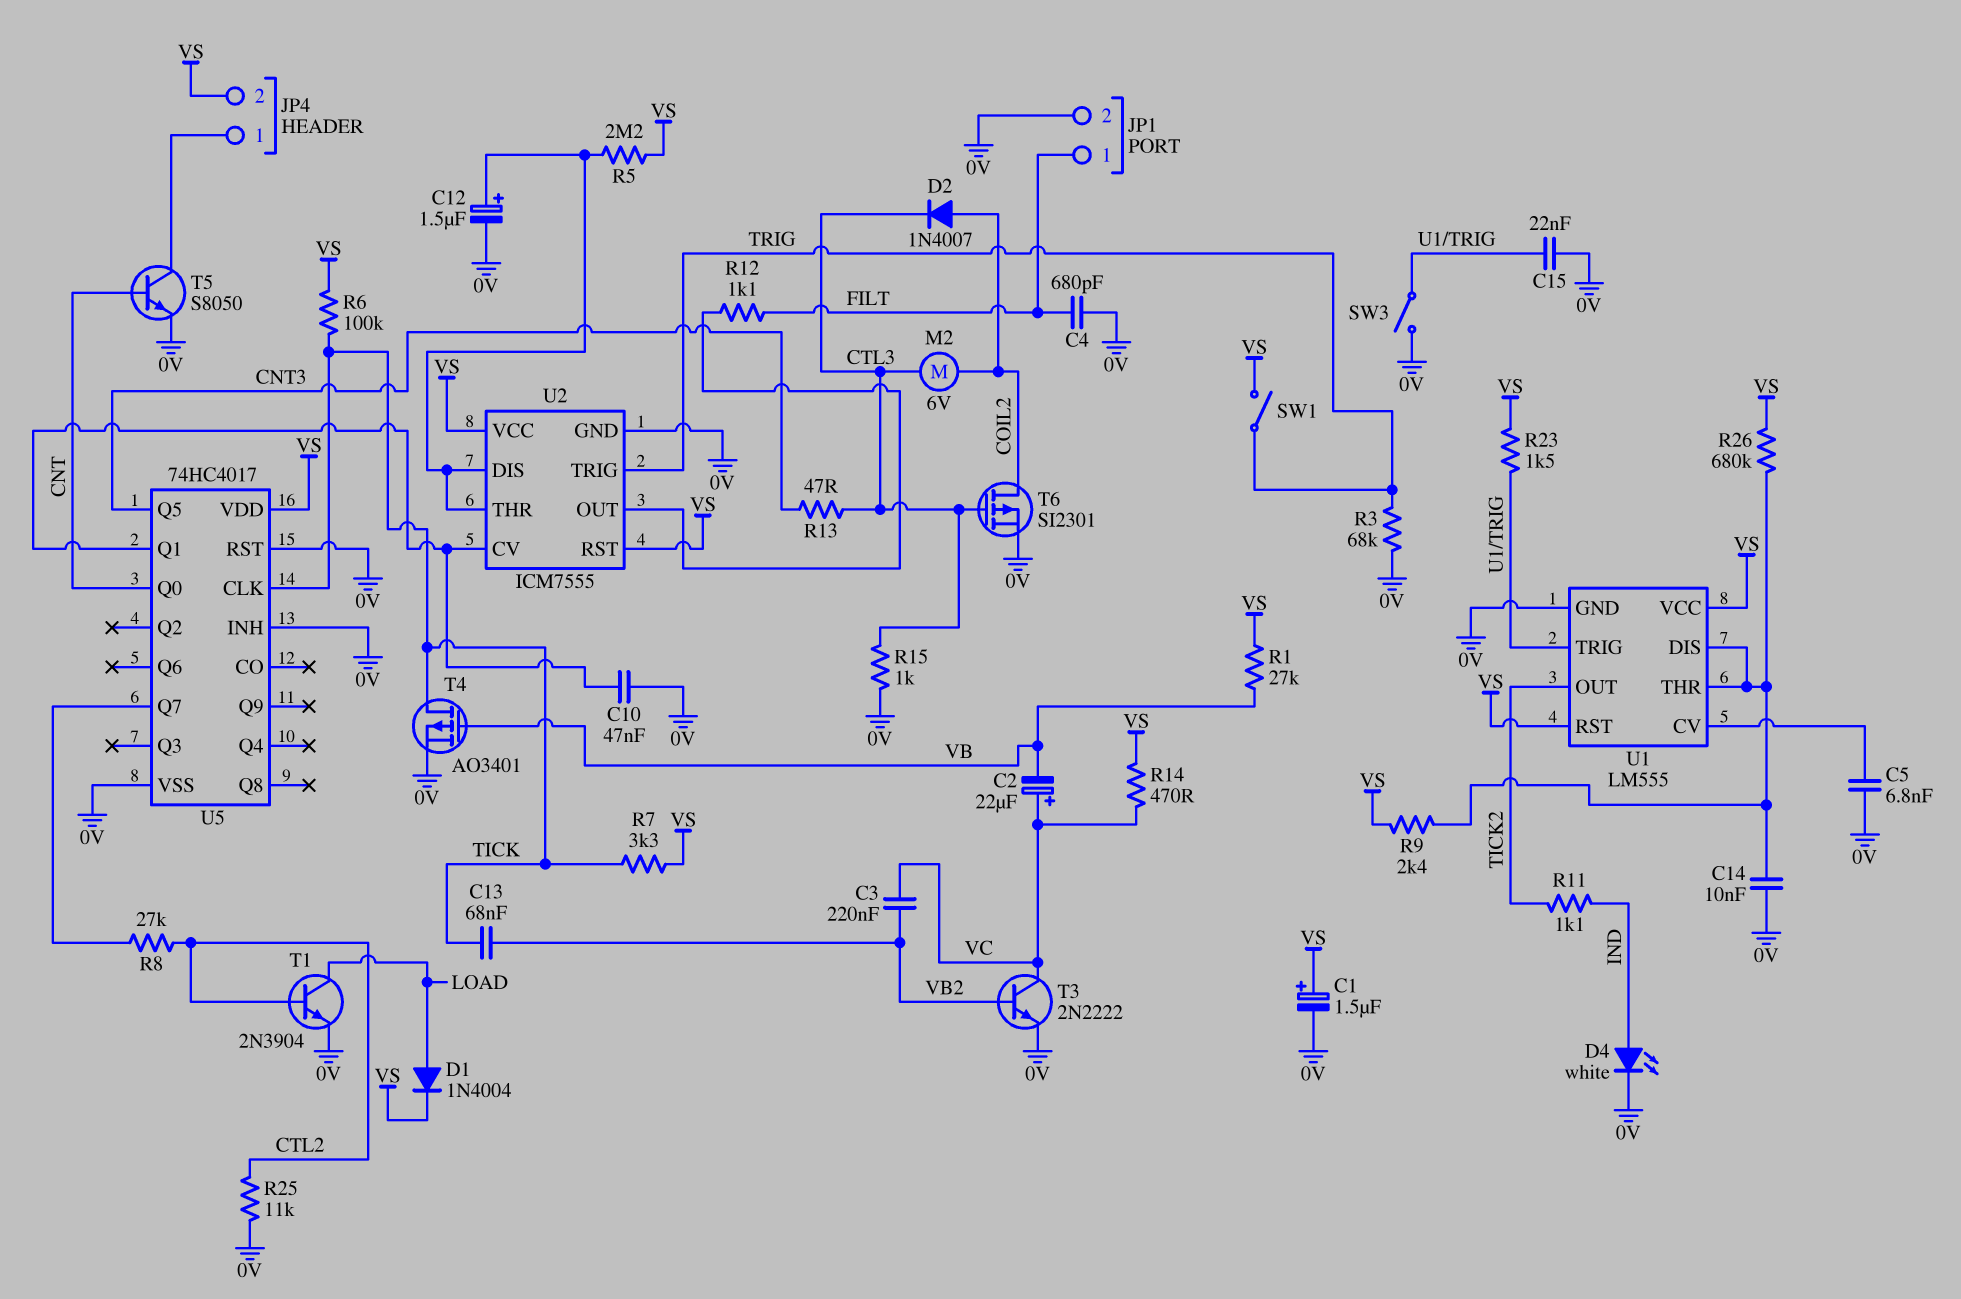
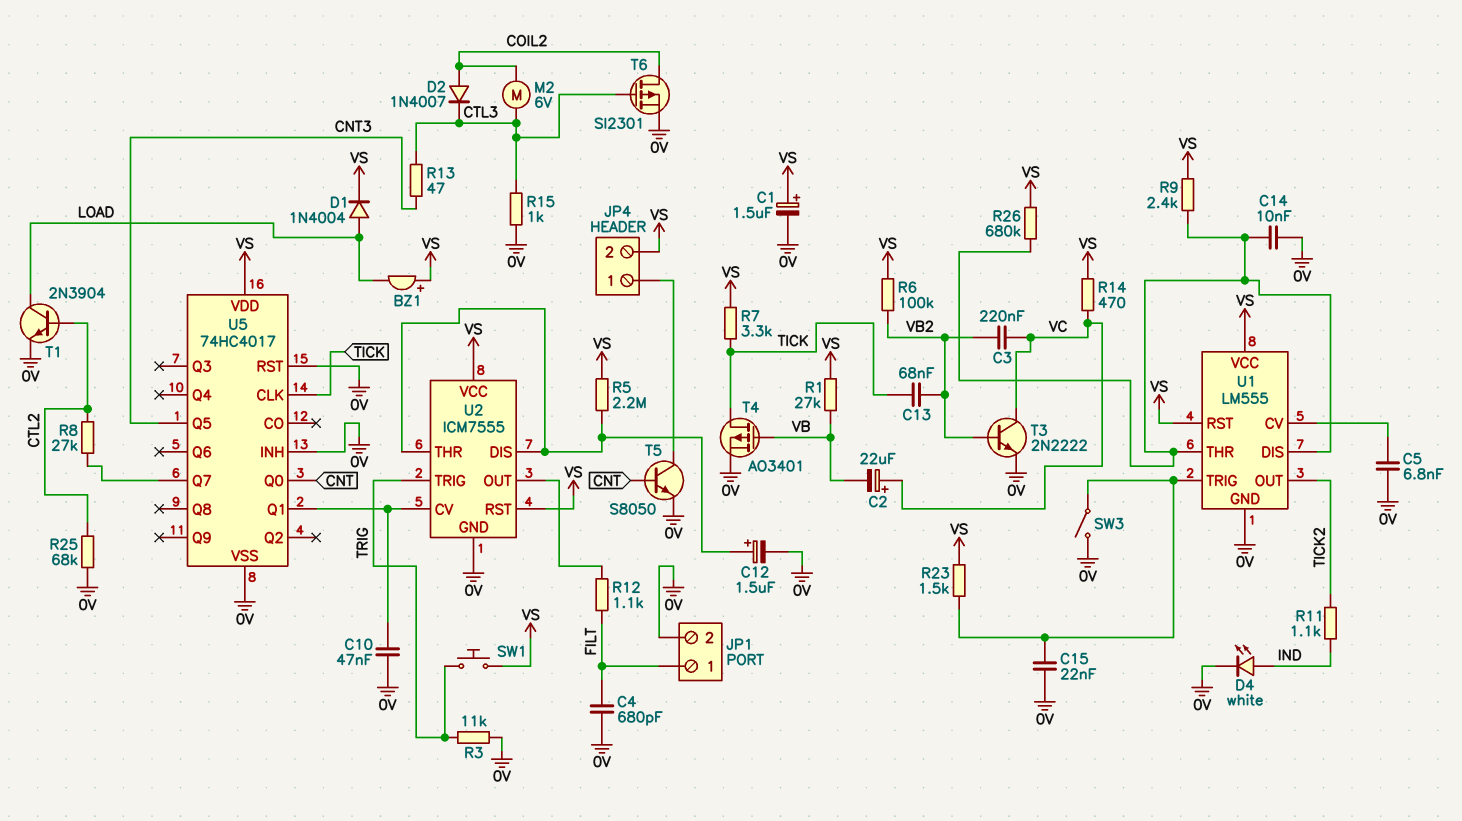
BZ1: none -> buzzer (plus VS, minus LOAD)
R3: 68k (0V, TRIG) -> 11k (0V, TRIG)
R6: 100k (TICK, VS) -> 100k (VB2, VS)
R25: 11k (0V, CTL2) -> 68k (0V, CTL2)
SW1: switch (TRIG, VS) -> button (TRIG, VS)

